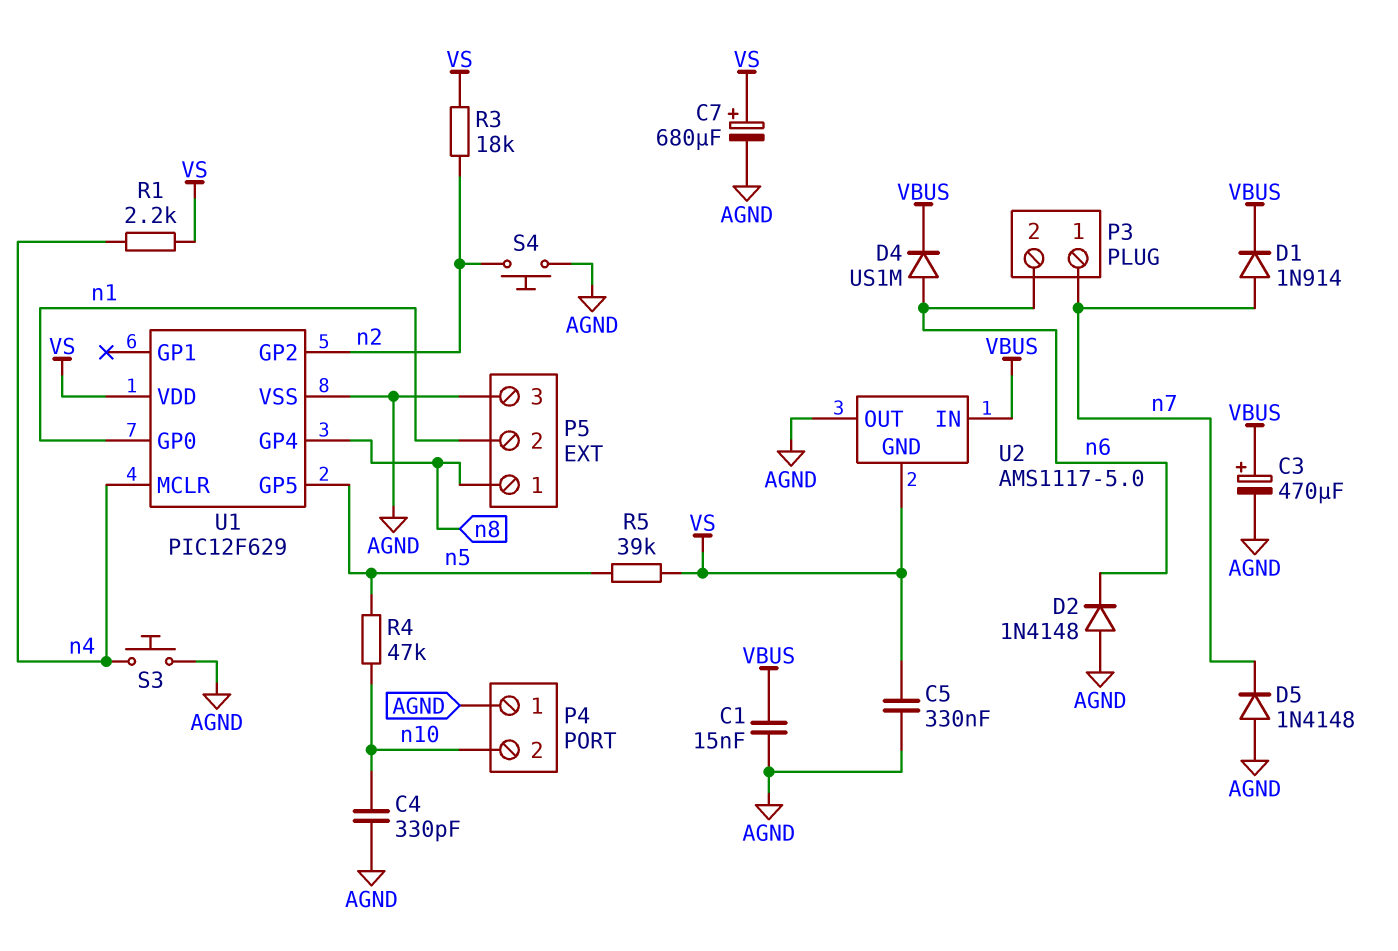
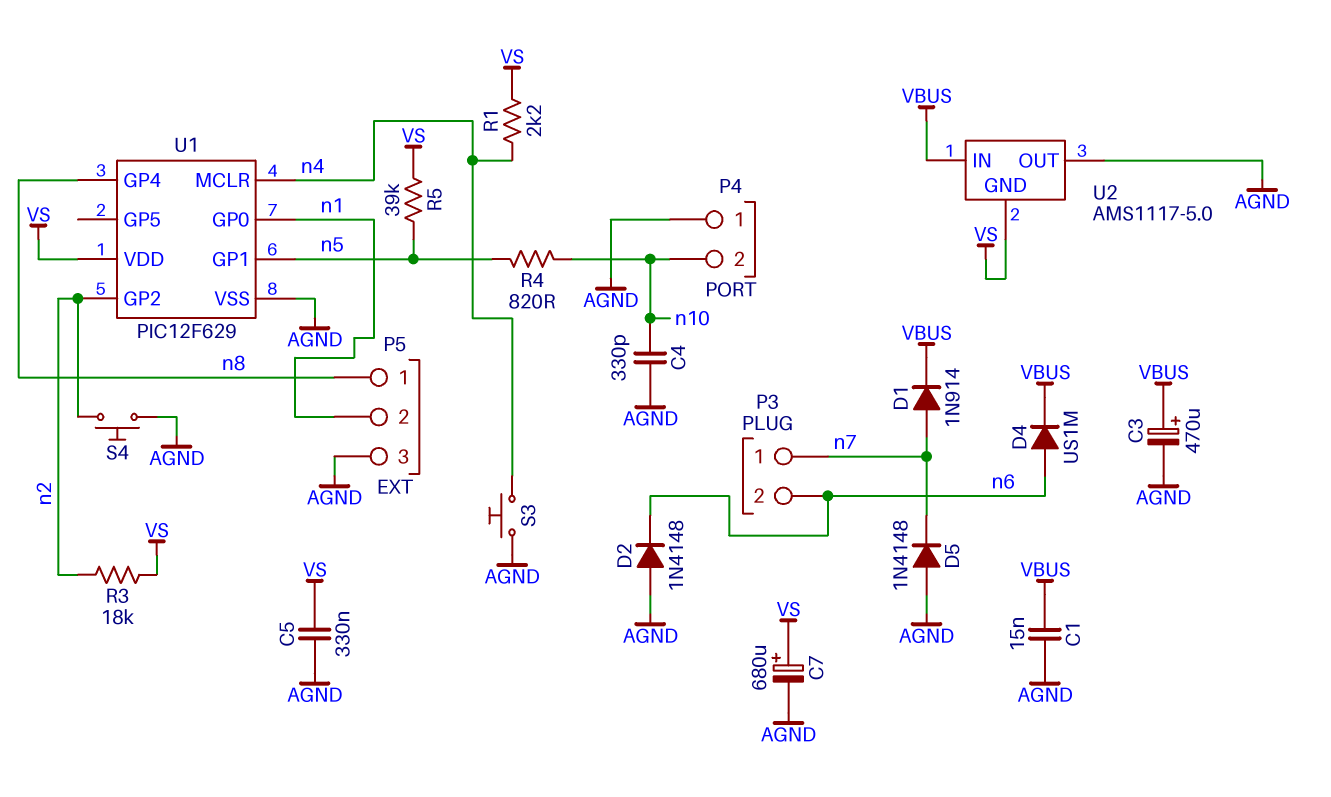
R4: 47k (n5, n10) -> 820 (n5, n10)
U1 pin GP1: none -> n5
U1 pin GP5: n5 -> none

